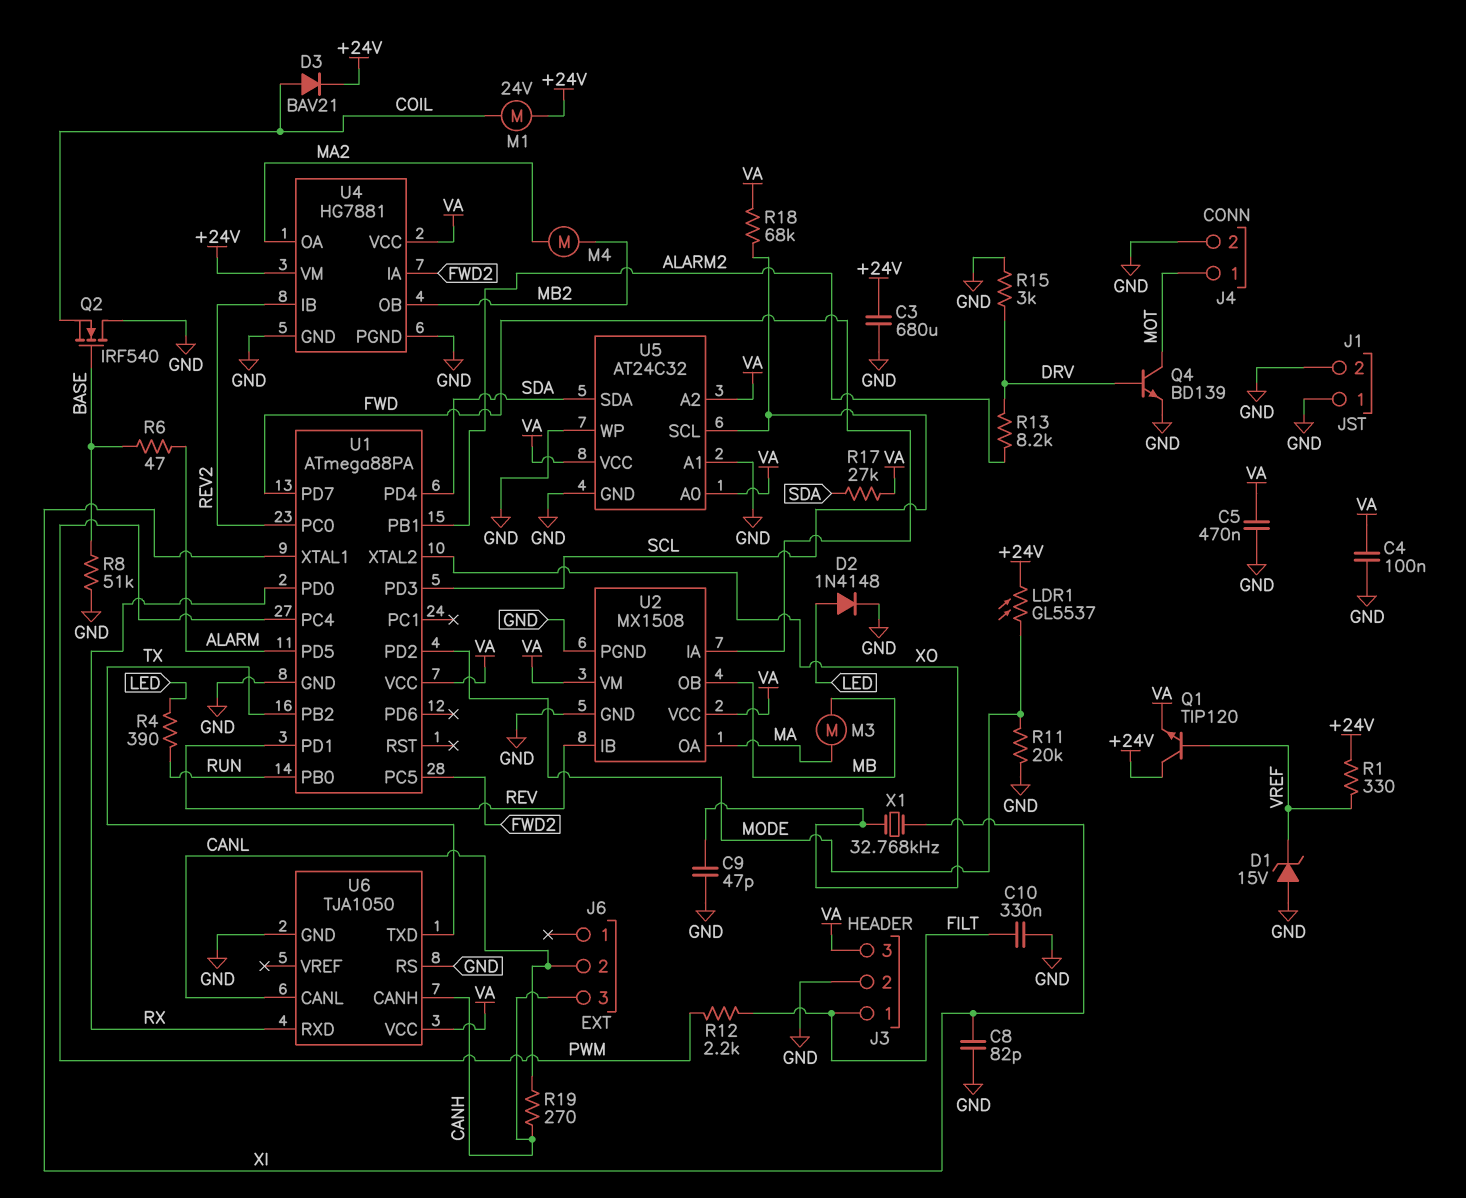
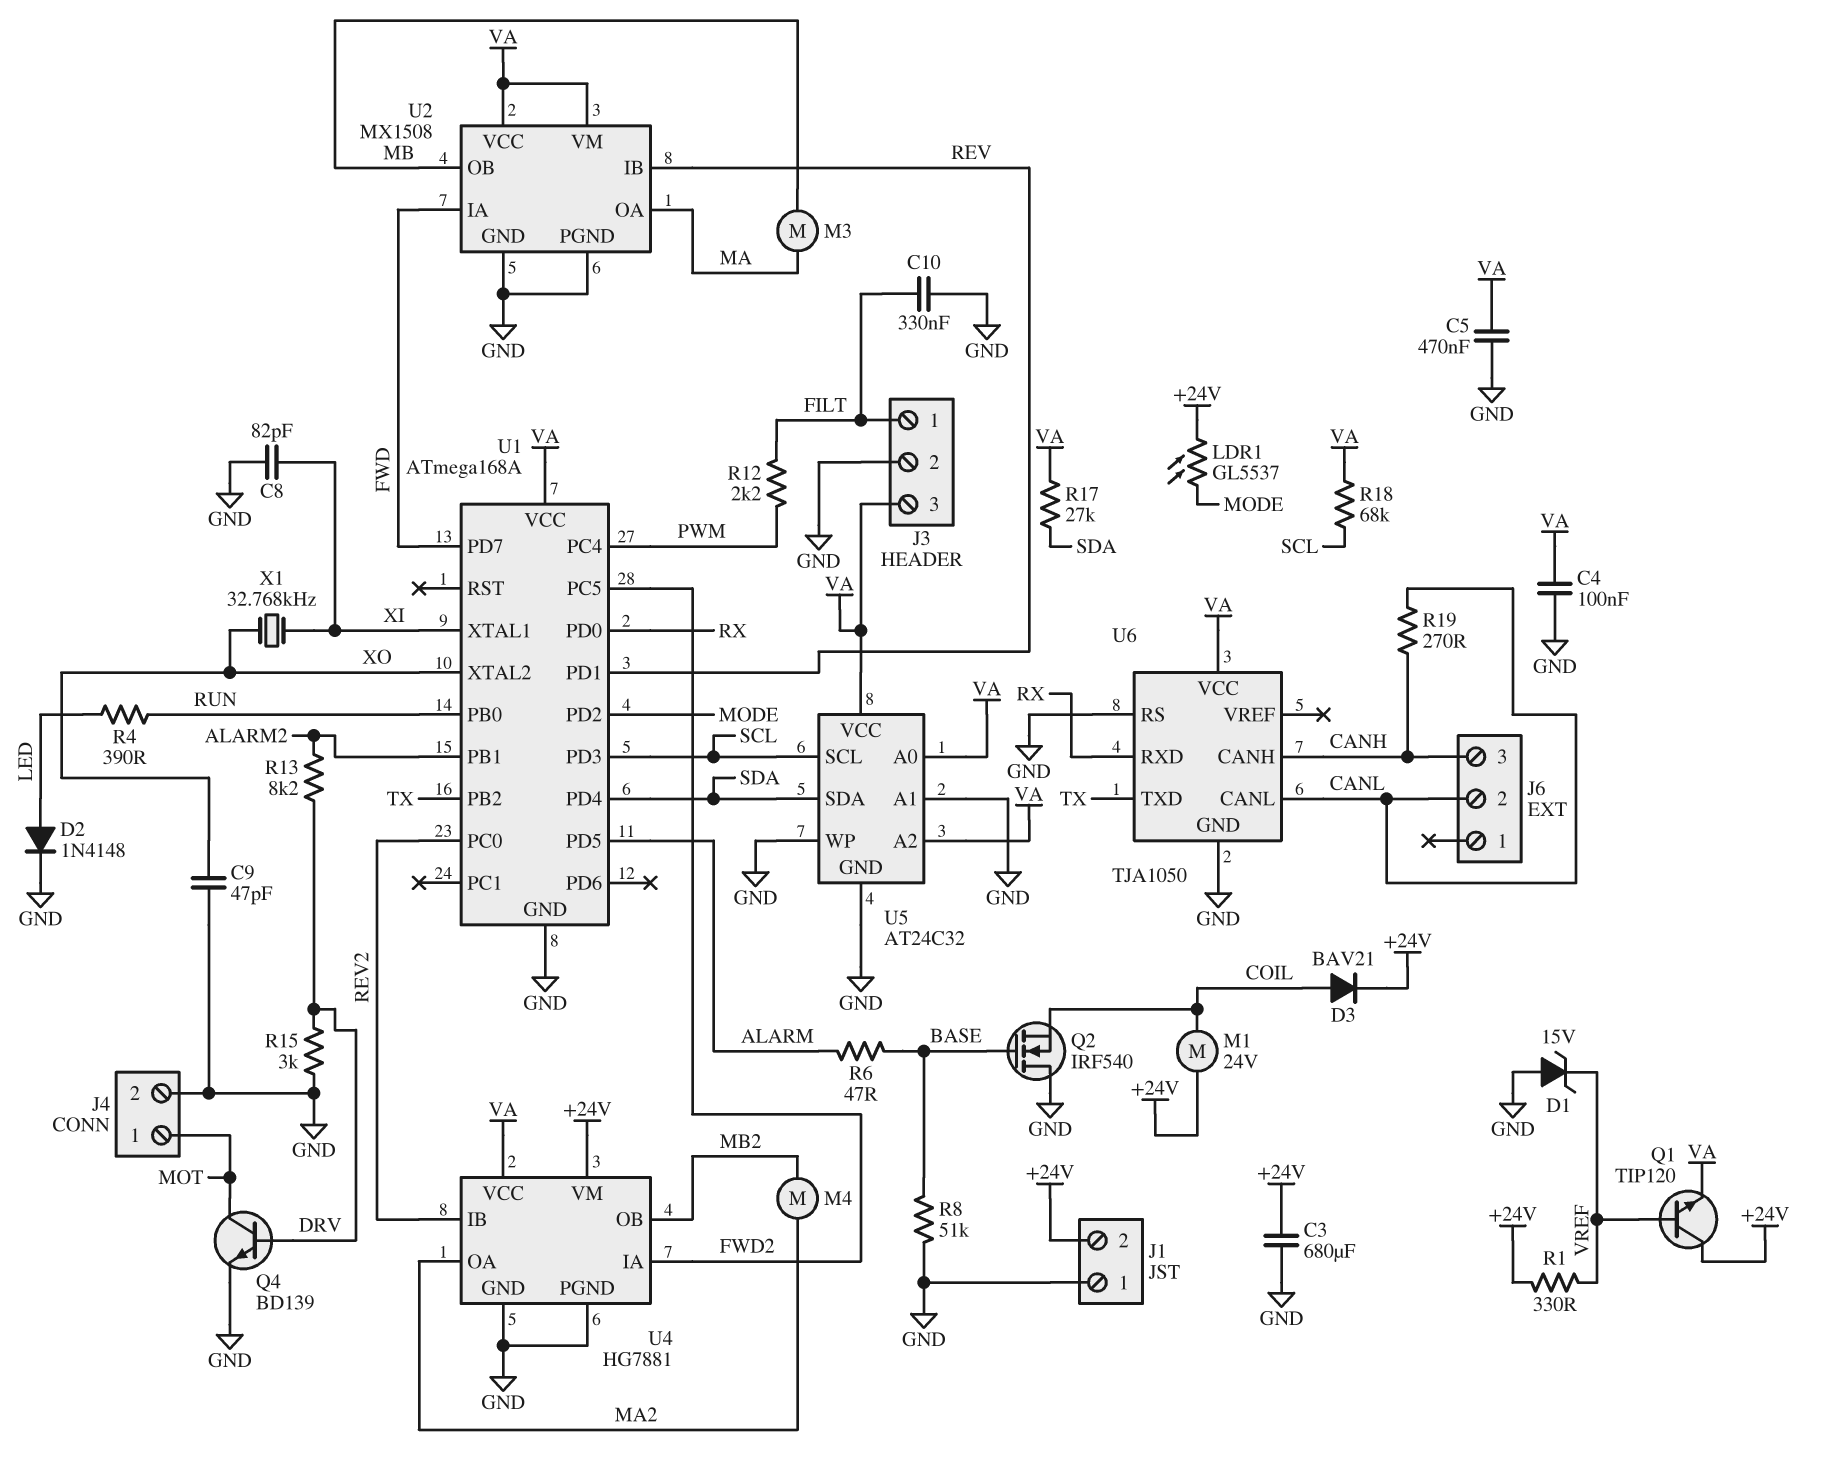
J1 pin 2: GND -> +24V
R11: 20k (GND, MODE) -> none
U1: ATmega88PA -> ATmega168A

